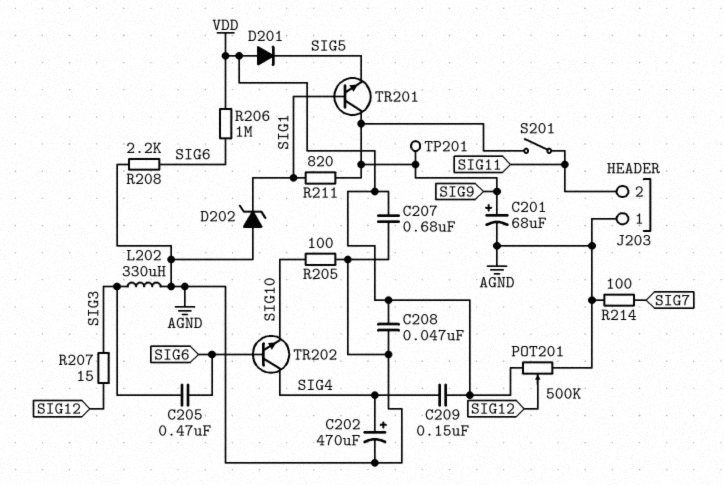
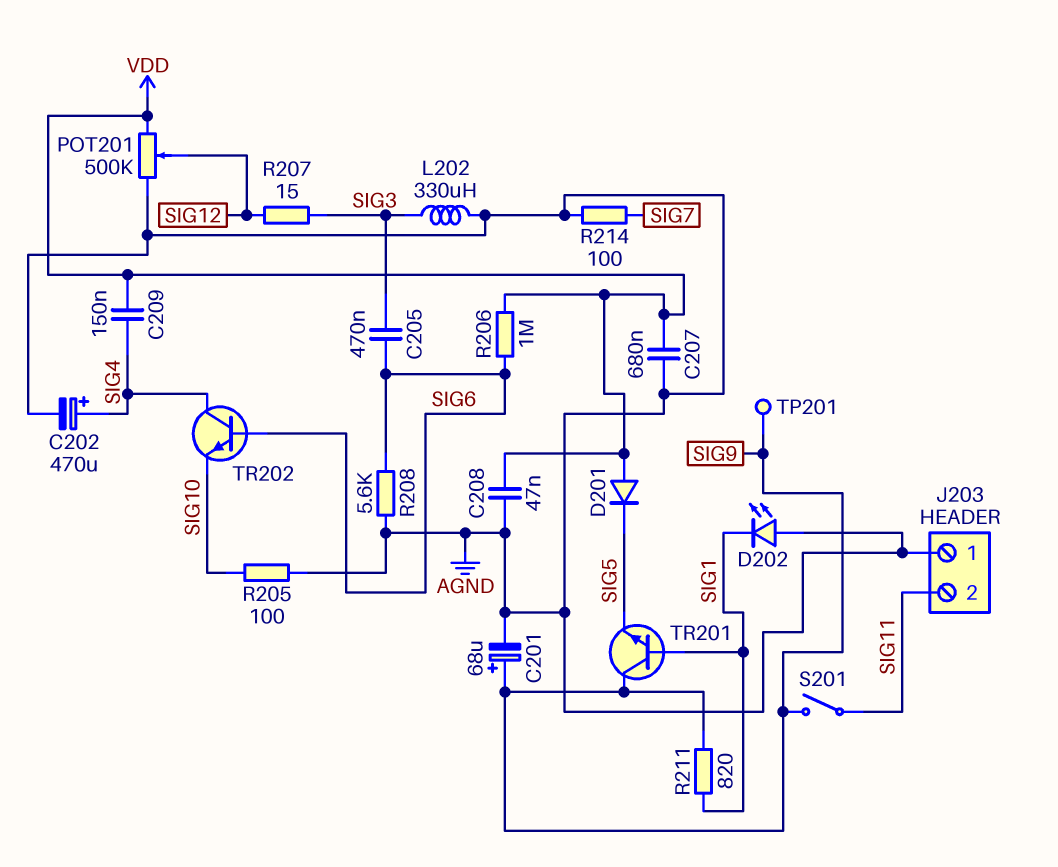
D202: zener (A AGND, K SIG1) -> LED (A AGND, K SIG1)
R208: 2.2k (AGND, SIG6) -> 5.6k (AGND, SIG6)

